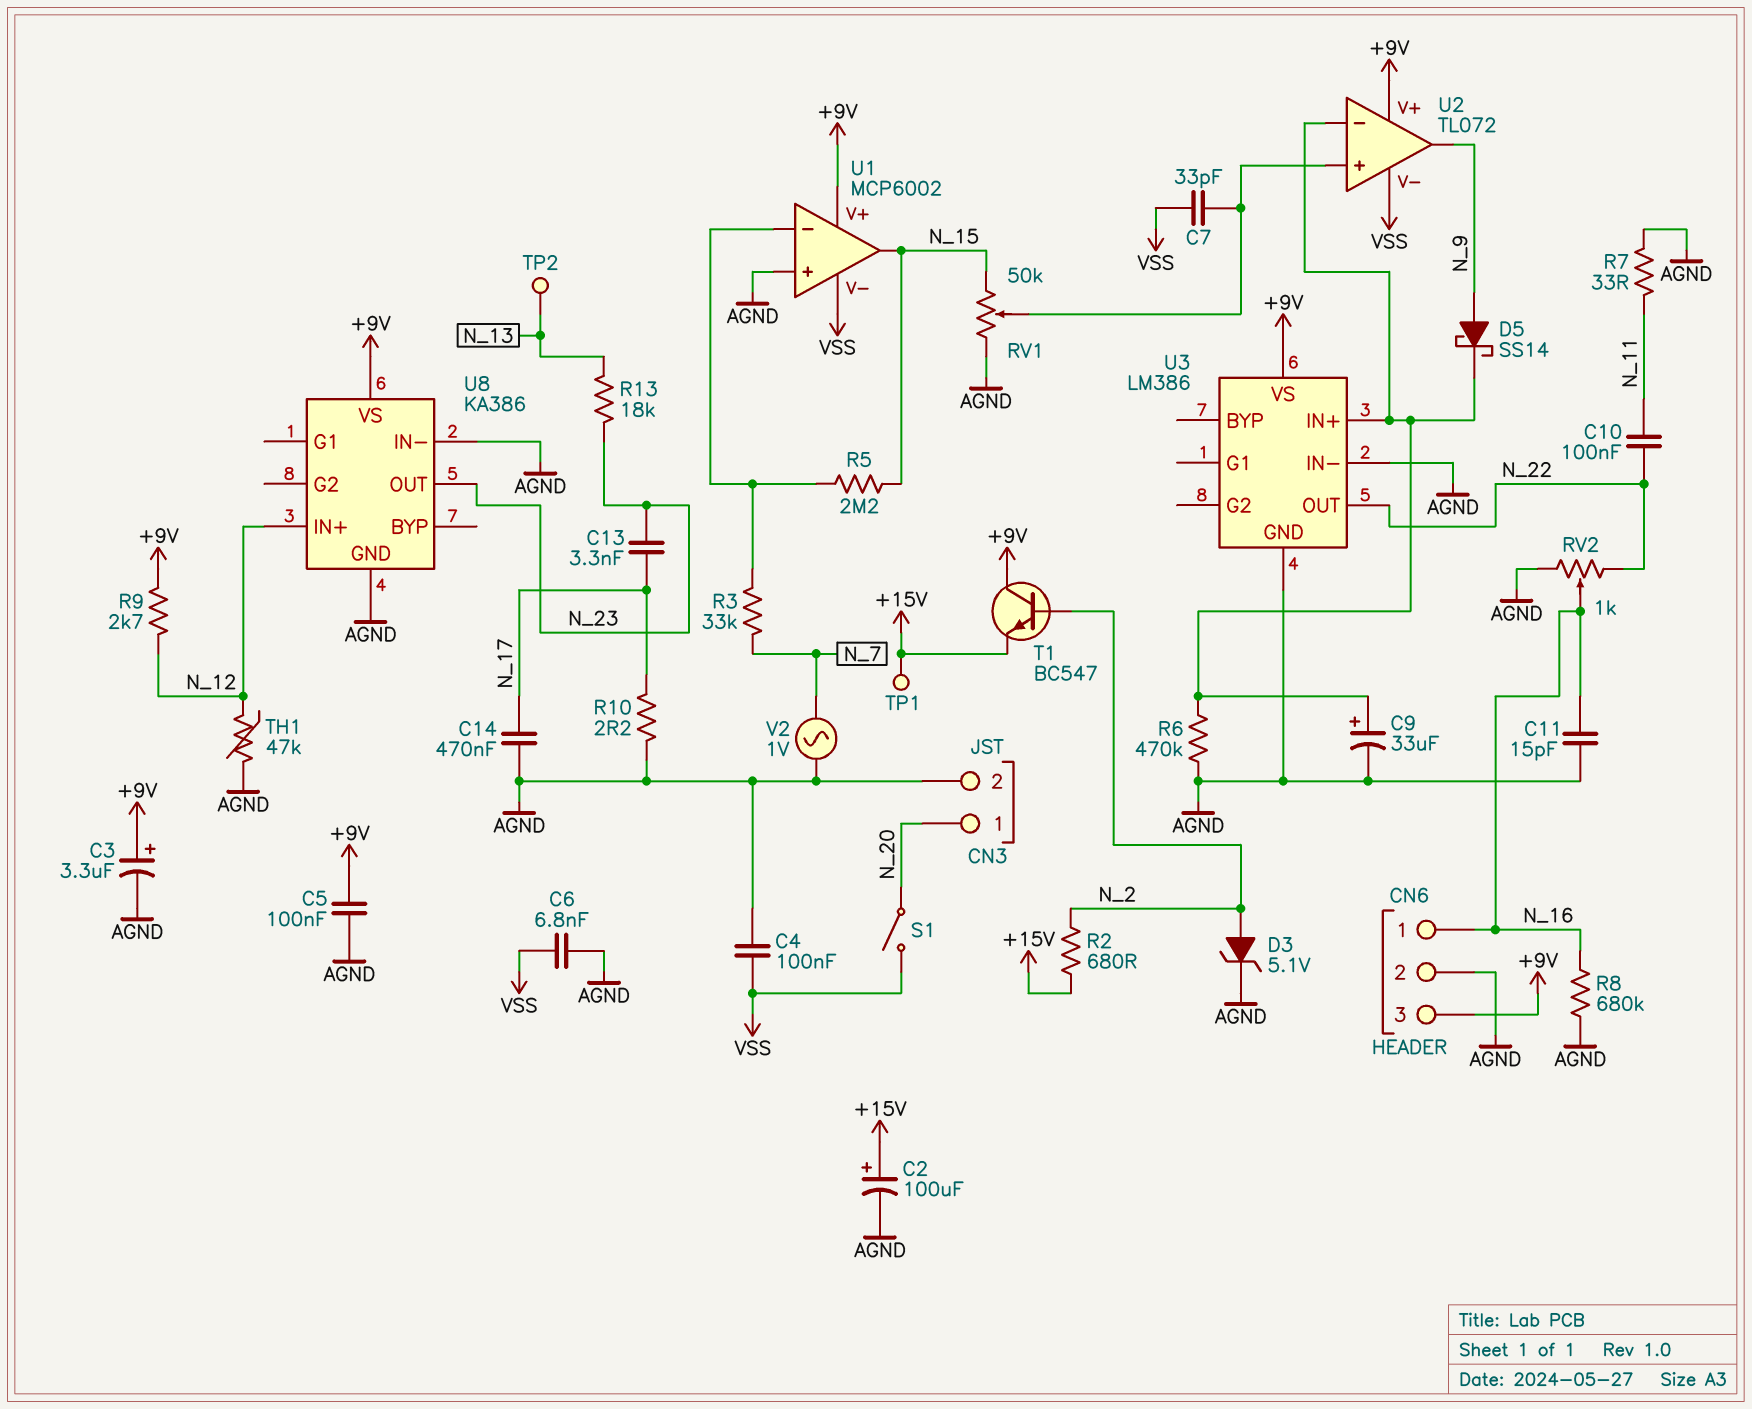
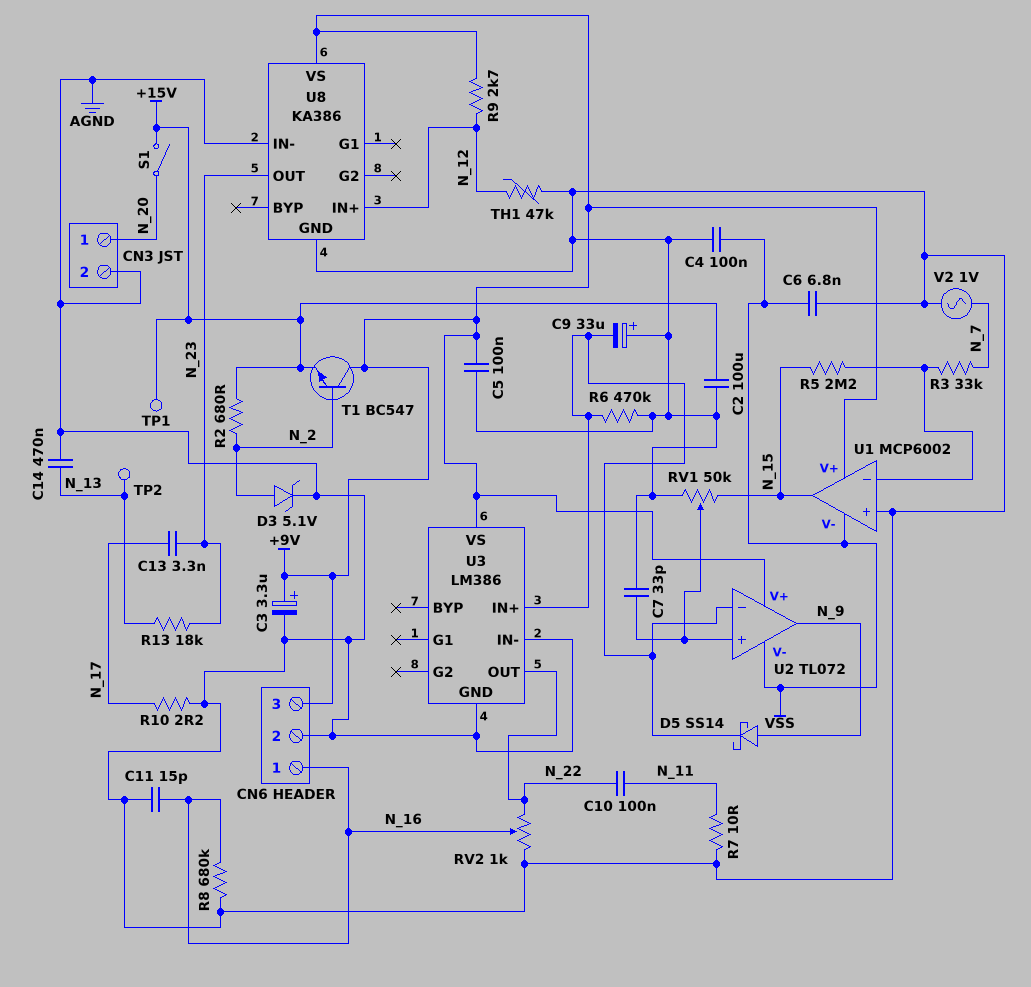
C2: 100uF (plus +15V, minus AGND) -> 100uF (+15V, AGND)
C7: 33pF (U2/in+, VSS) -> 33pF (AGND, U2/in+)
C9: 33uF (plus U2/in-, minus AGND) -> 33uF (plus AGND, minus U2/in-)
C14: 470nF (AGND, N_17) -> 470nF (AGND, N_13)
R7: 33 (AGND, N_11) -> 10 (AGND, N_11)
S1: switch (N_20, VSS) -> switch (+15V, N_20)

